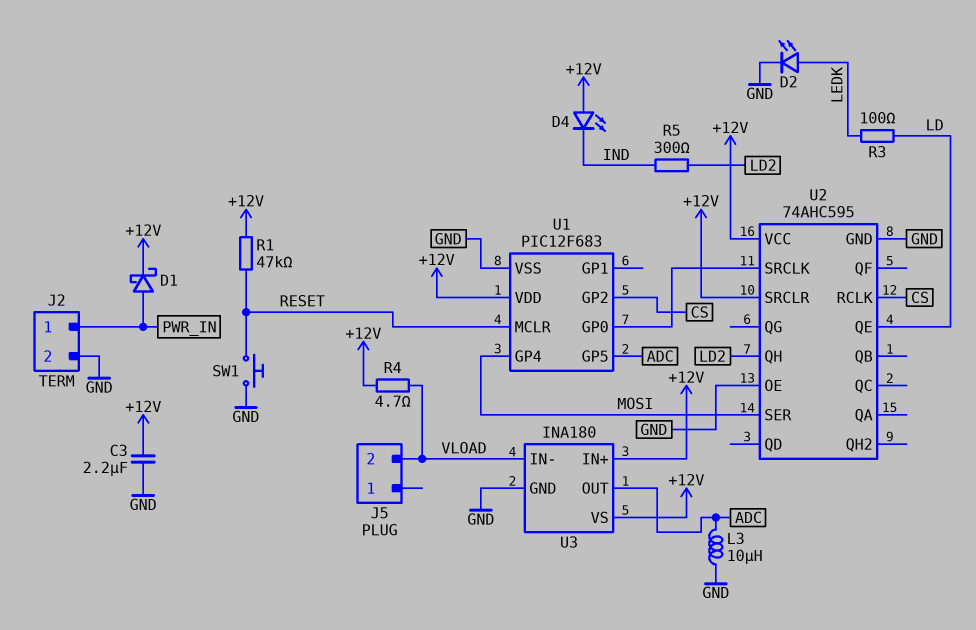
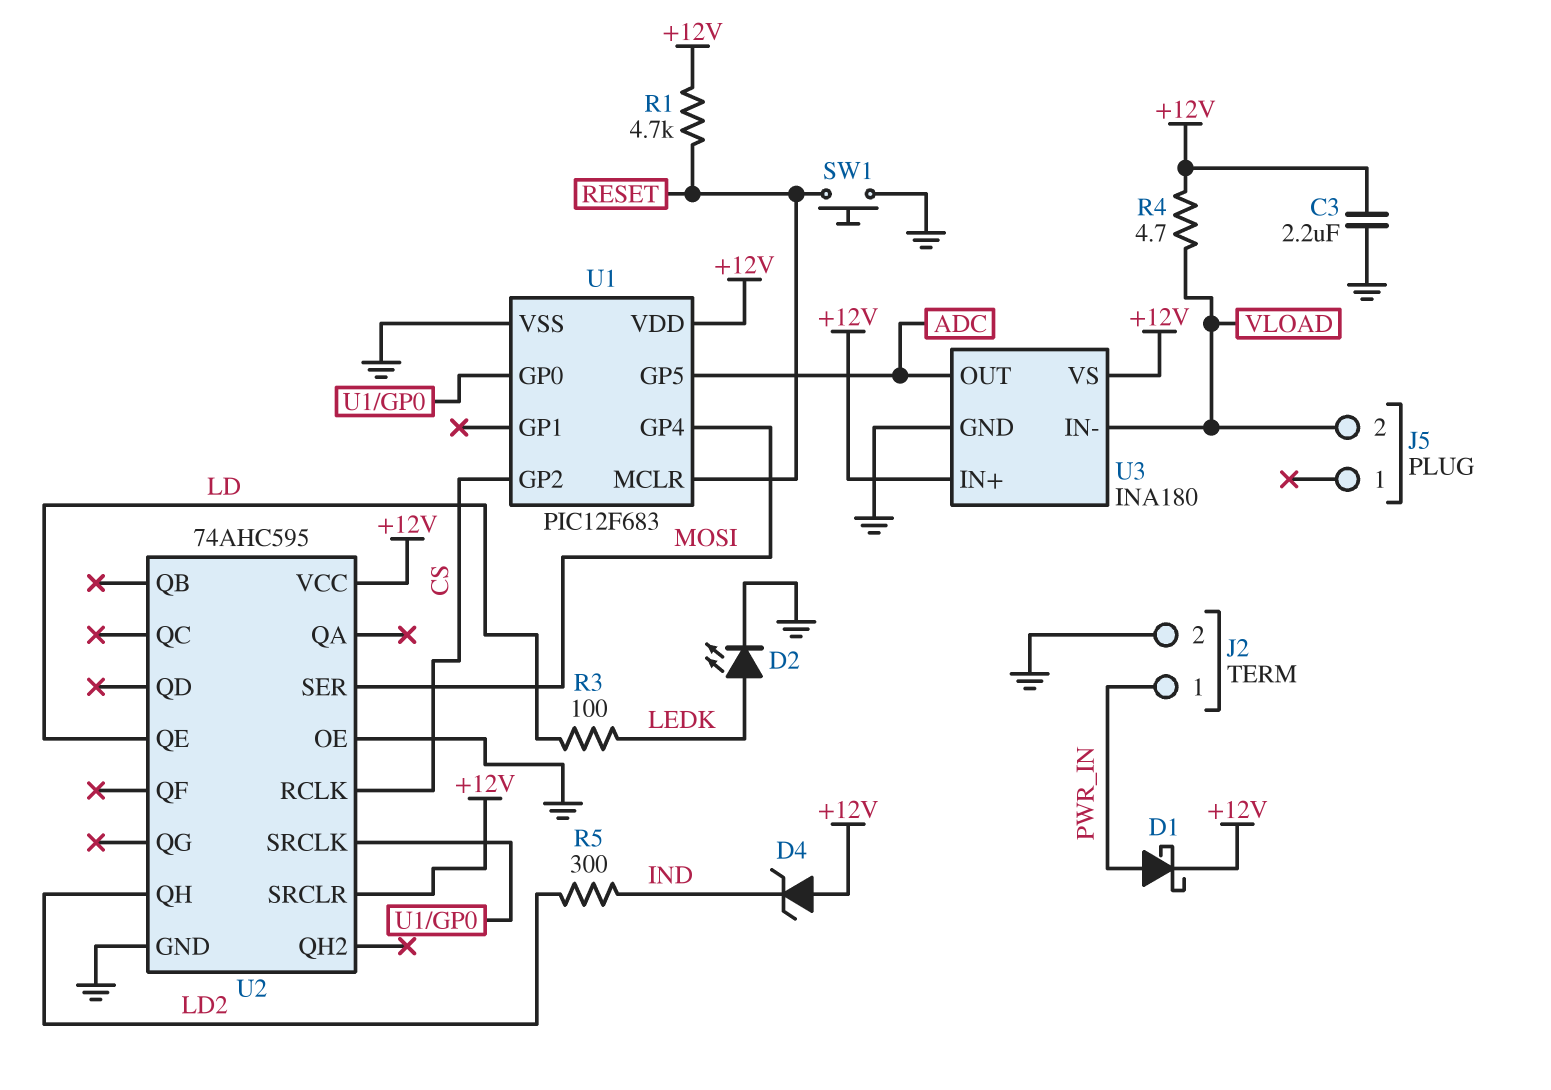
D4: LED (A +12V, K IND) -> zener (A +12V, K IND)
L3: 10uH (ADC, GND) -> none
R1: 47k (+12V, RESET) -> 4.7k (+12V, RESET)

